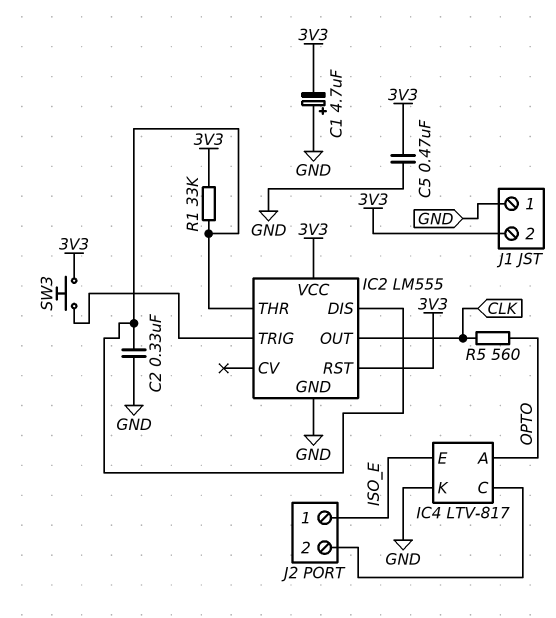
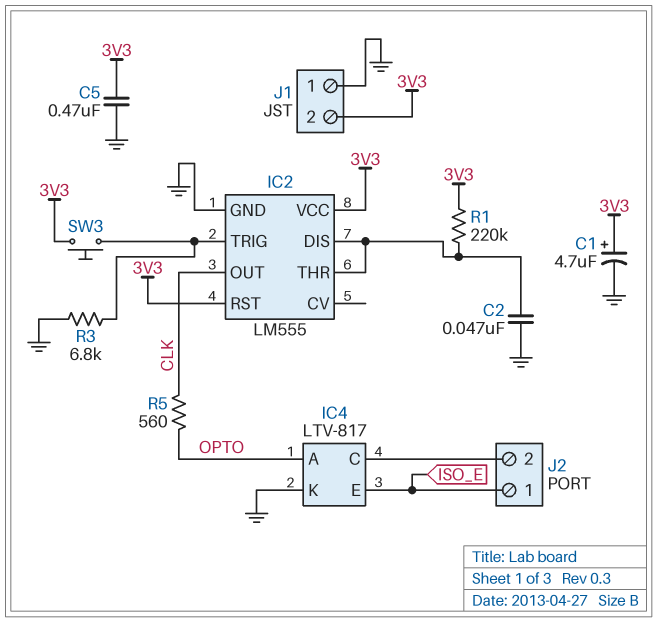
C1: 4.7uF (plus GND, minus 3V3) -> 4.7uF (plus 3V3, minus GND)
C2: 330nF (GND, IC2/DIS) -> 47nF (GND, IC2/DIS)
R1: 33k (3V3, IC2/DIS) -> 220k (3V3, IC2/DIS)
R3: none -> 6.8k (GND, IC2/TRIG)

